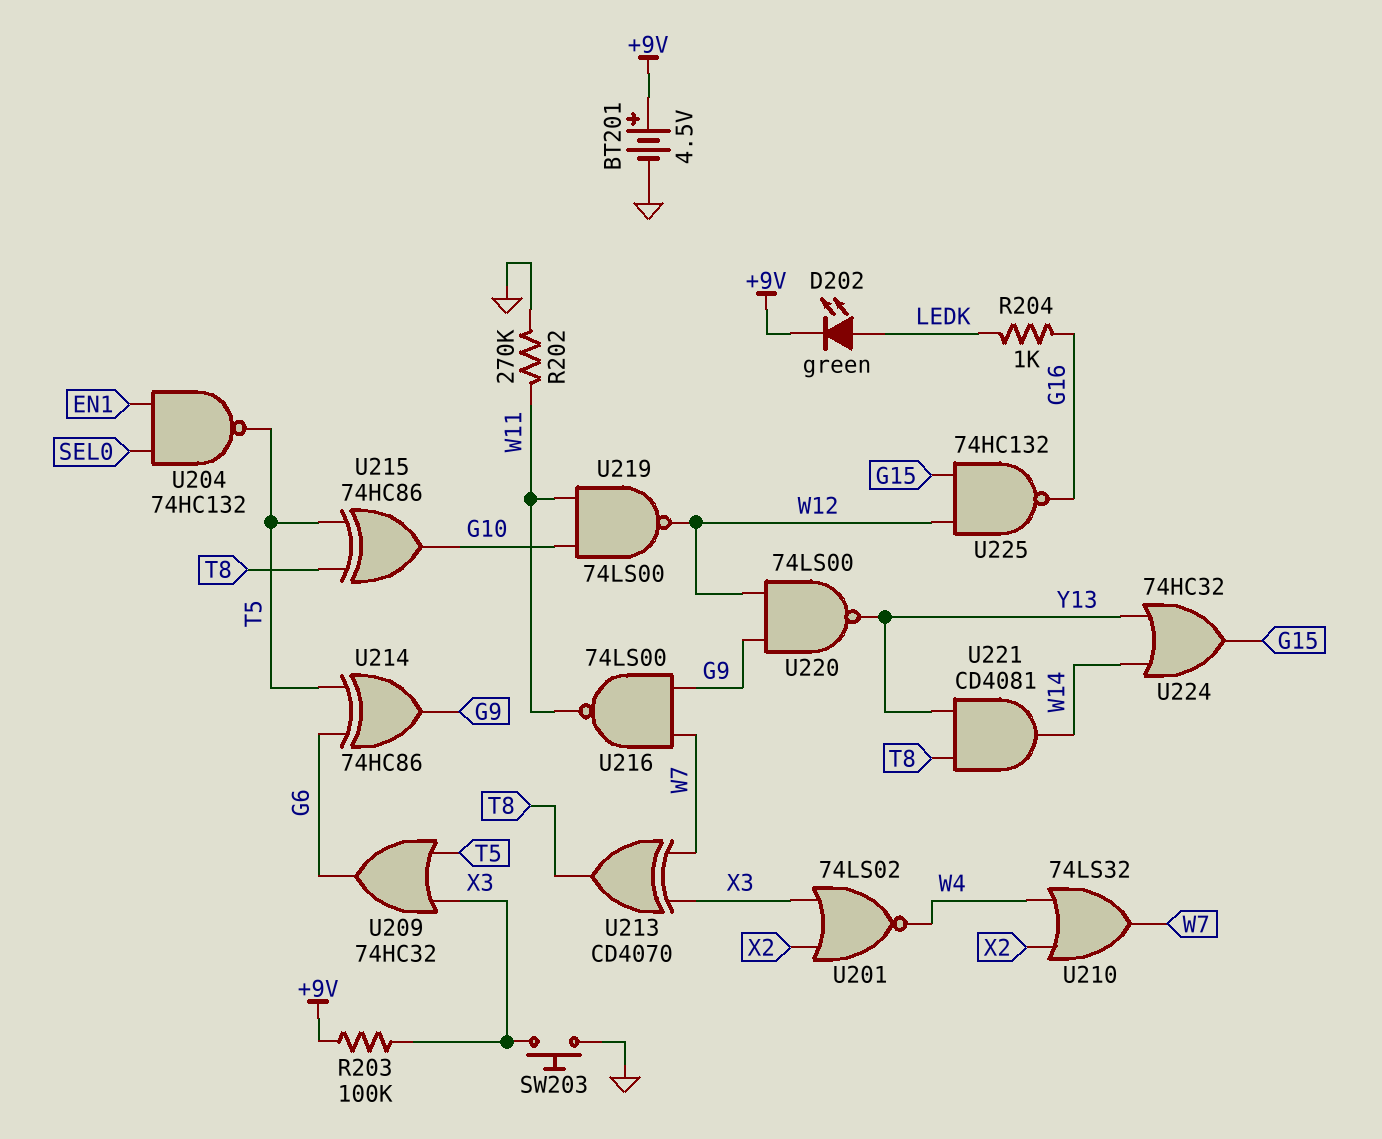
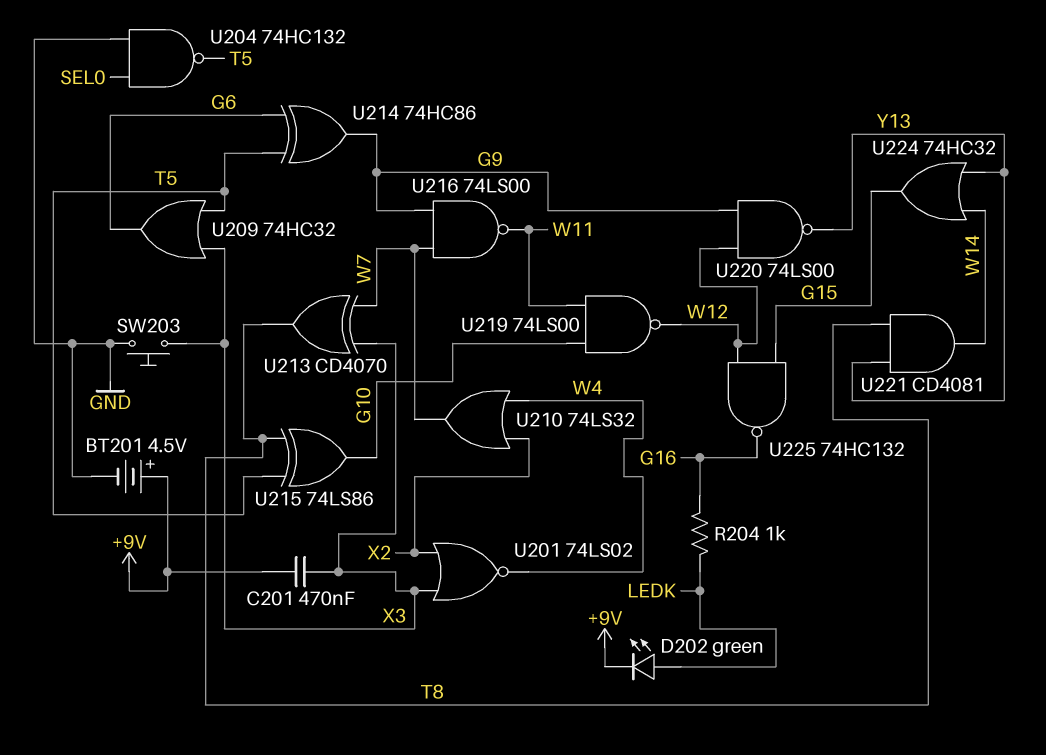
C201: none -> 470nF (+9V, X3)
R202: 270k (GND, W11) -> none
R203: 100k (+9V, X3) -> none
U204: NAND 74HC132 (in EN1, in SEL0, out T5) -> NAND 74HC132 (in GND, in SEL0, out T5)
U215: XOR 74HC86 (in T5, in T8, out G10) -> XOR 74LS86 (in T5, in T8, out G10)

